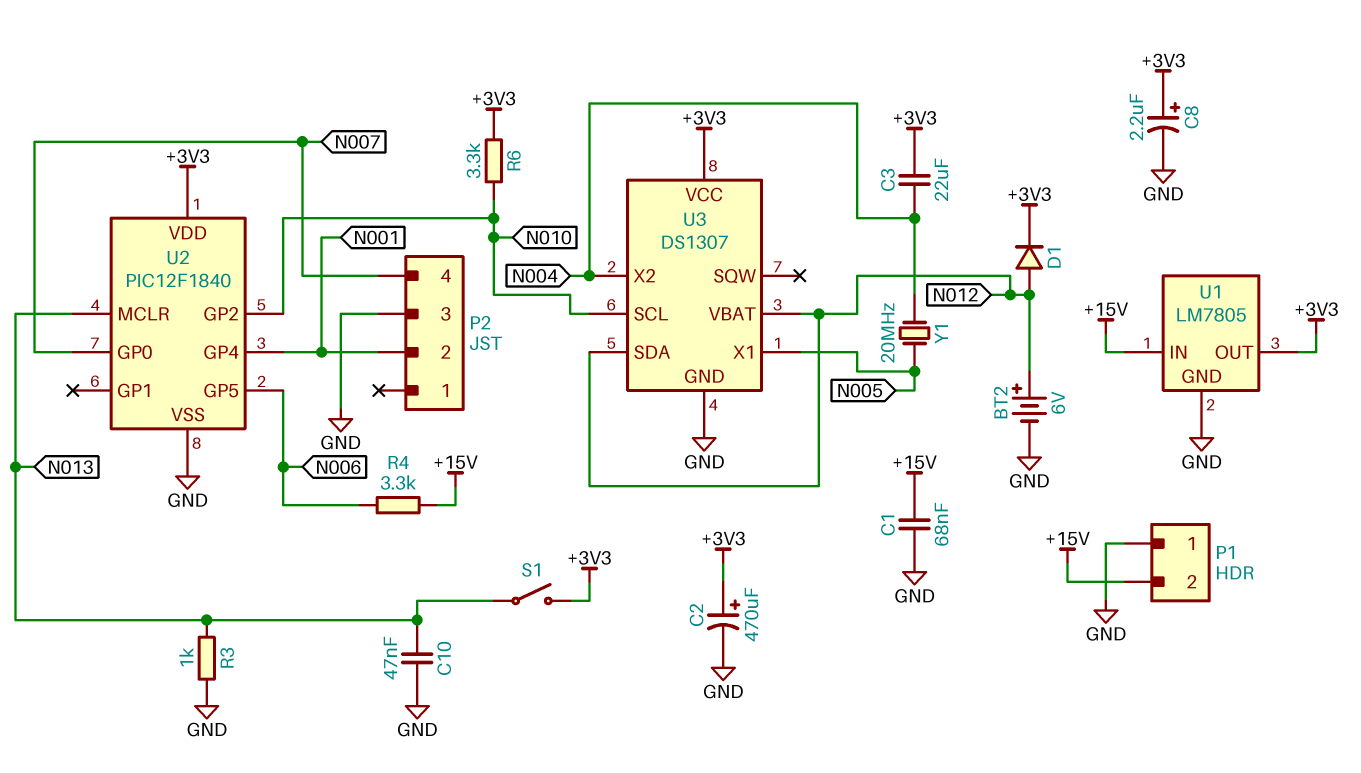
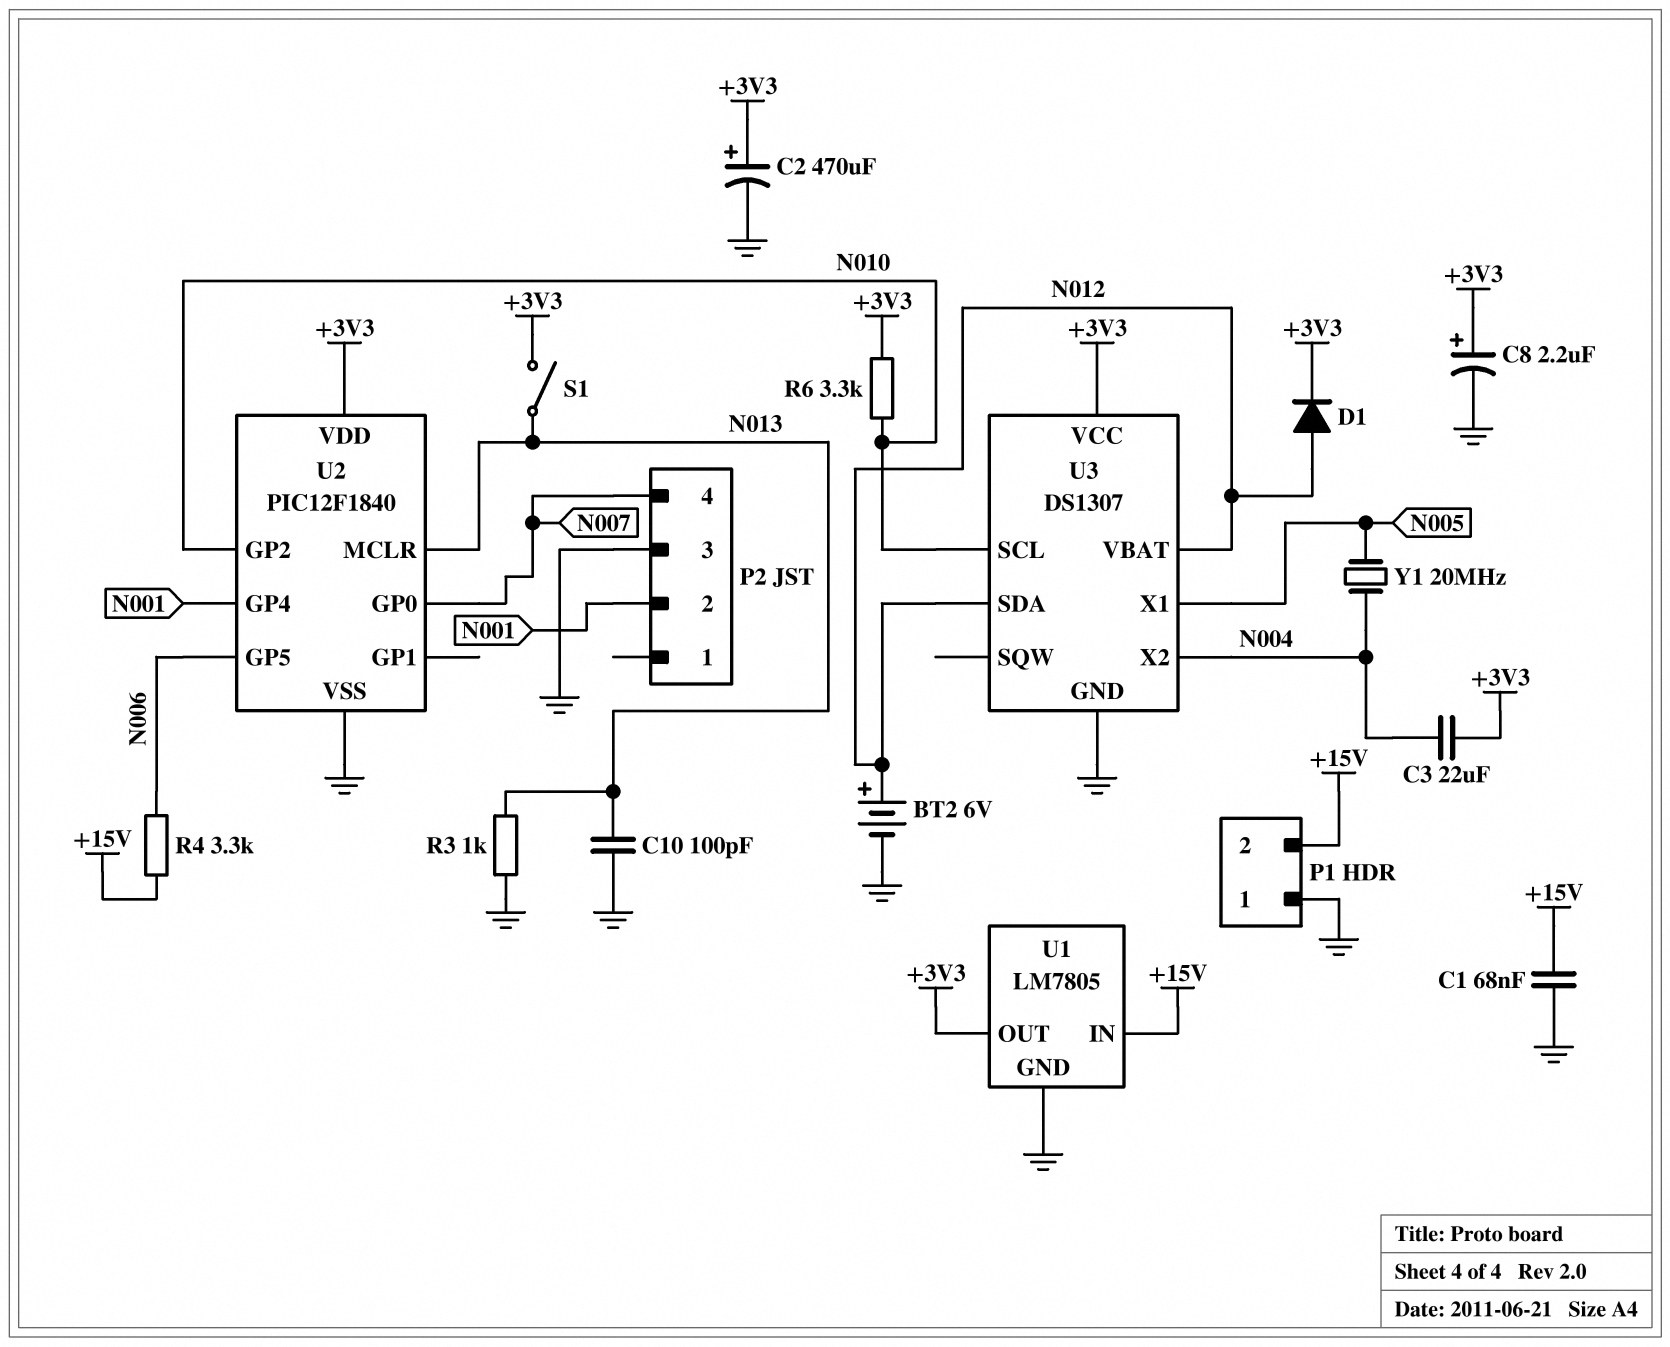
C10: 47nF (GND, N013) -> 100pF (GND, N013)

